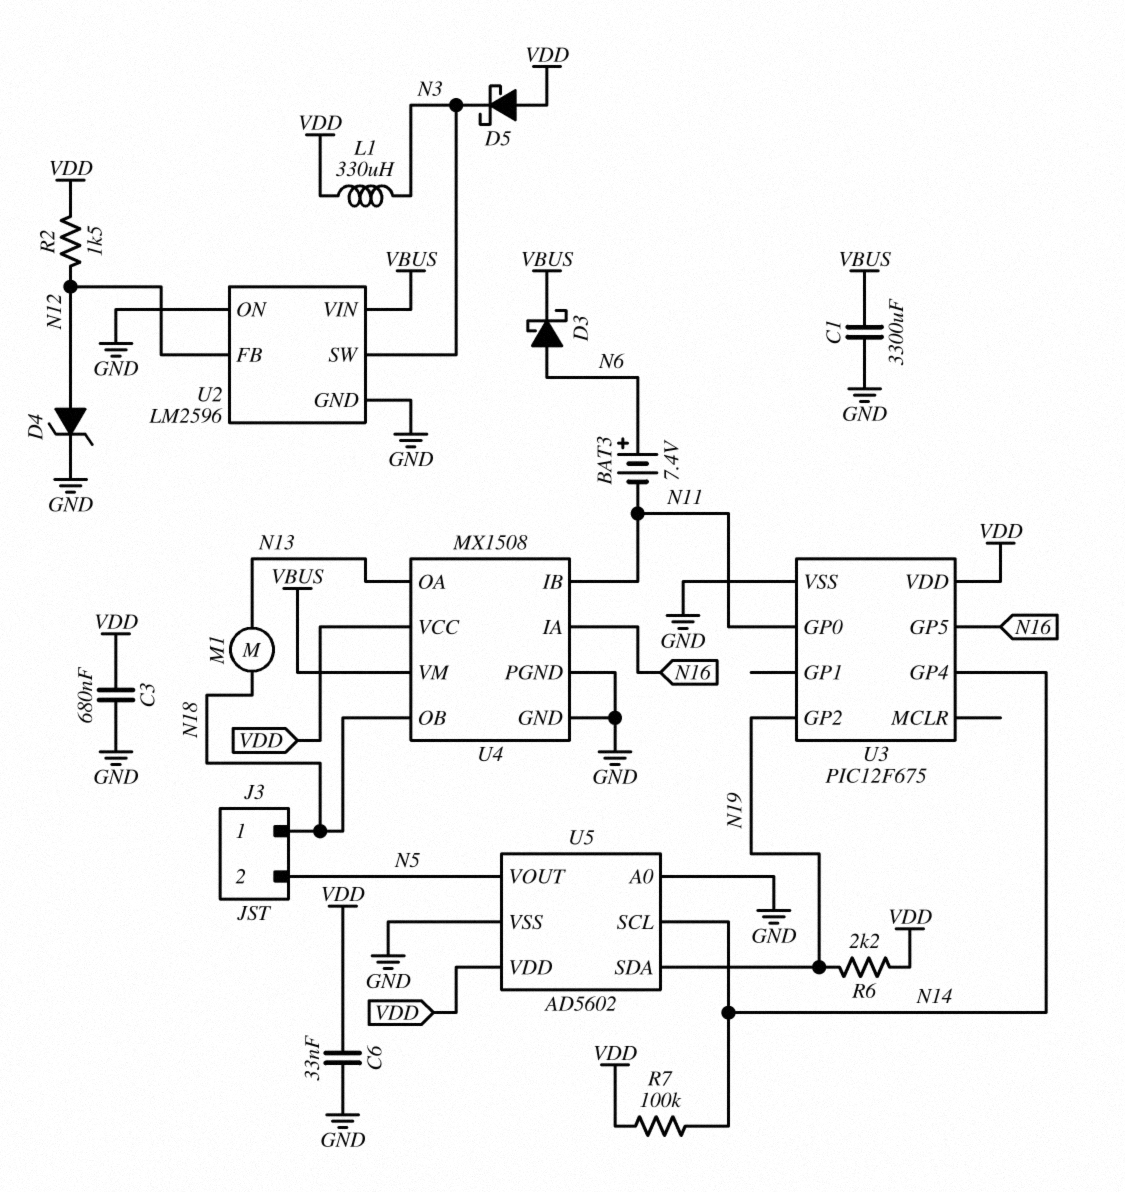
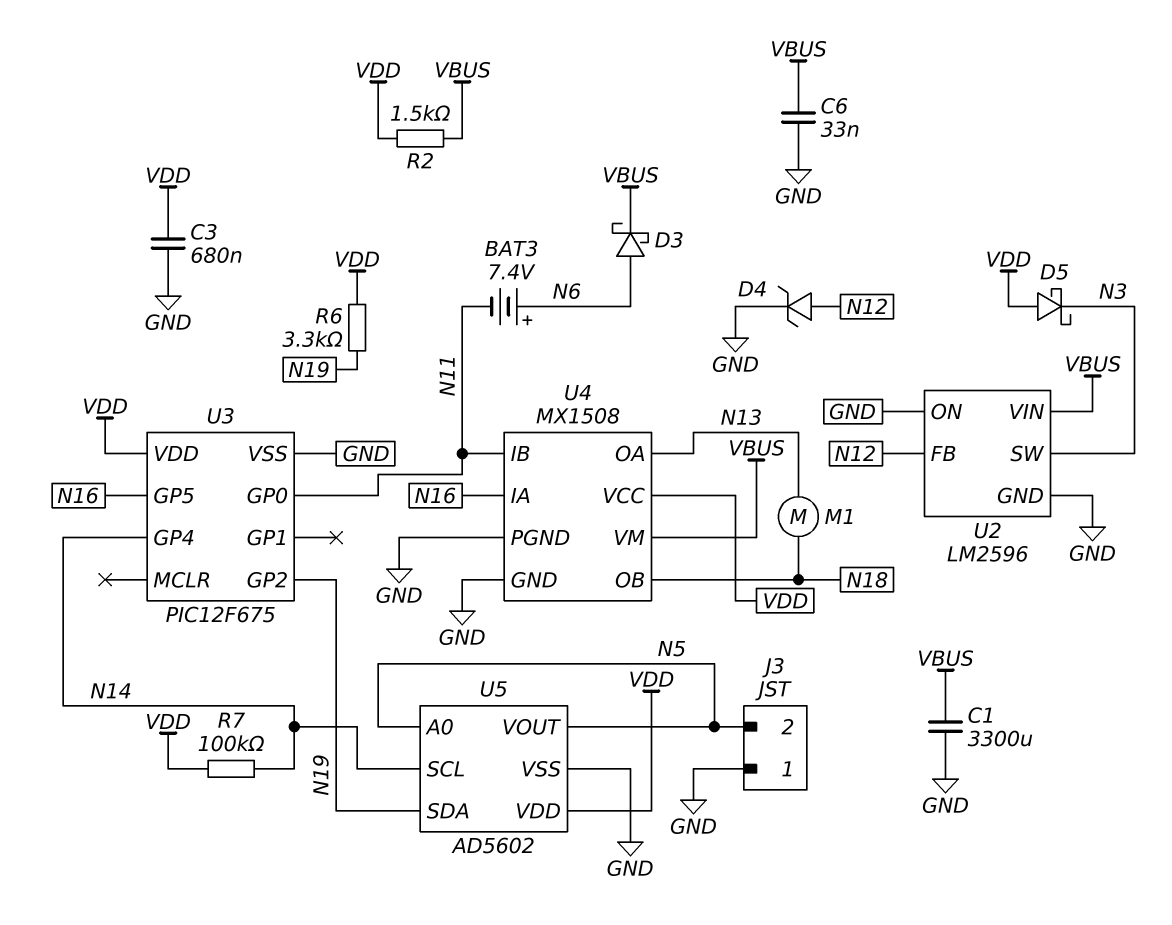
C6: 33nF (GND, VDD) -> 33nF (GND, VBUS)
J3 pin 1: N18 -> GND
L1: 330uH (N3, VDD) -> none
R2: 1.5k (N12, VDD) -> 1.5k (VBUS, VDD)
R6: 2.2k (N19, VDD) -> 3.3k (N19, VDD)
U5 pin A0: GND -> N5

